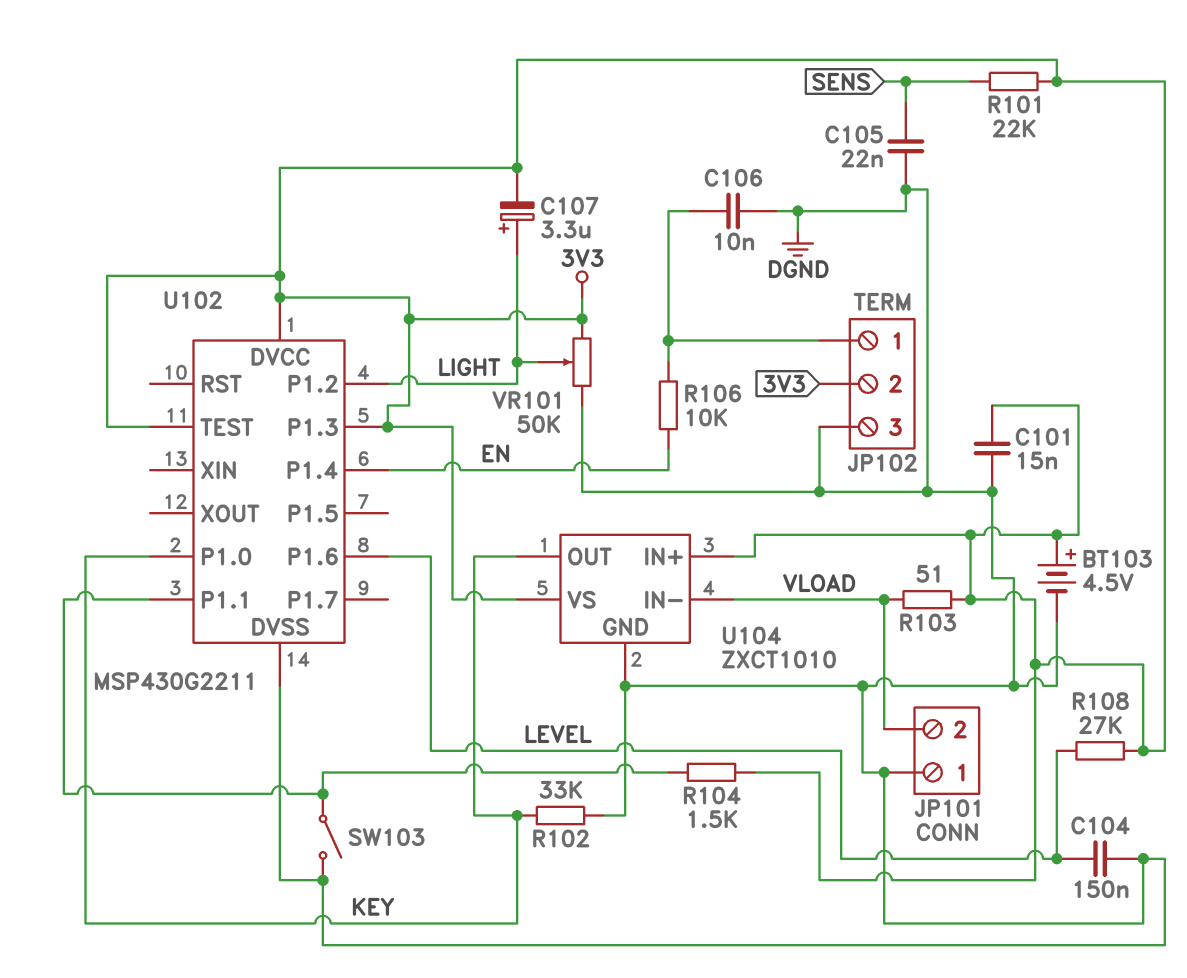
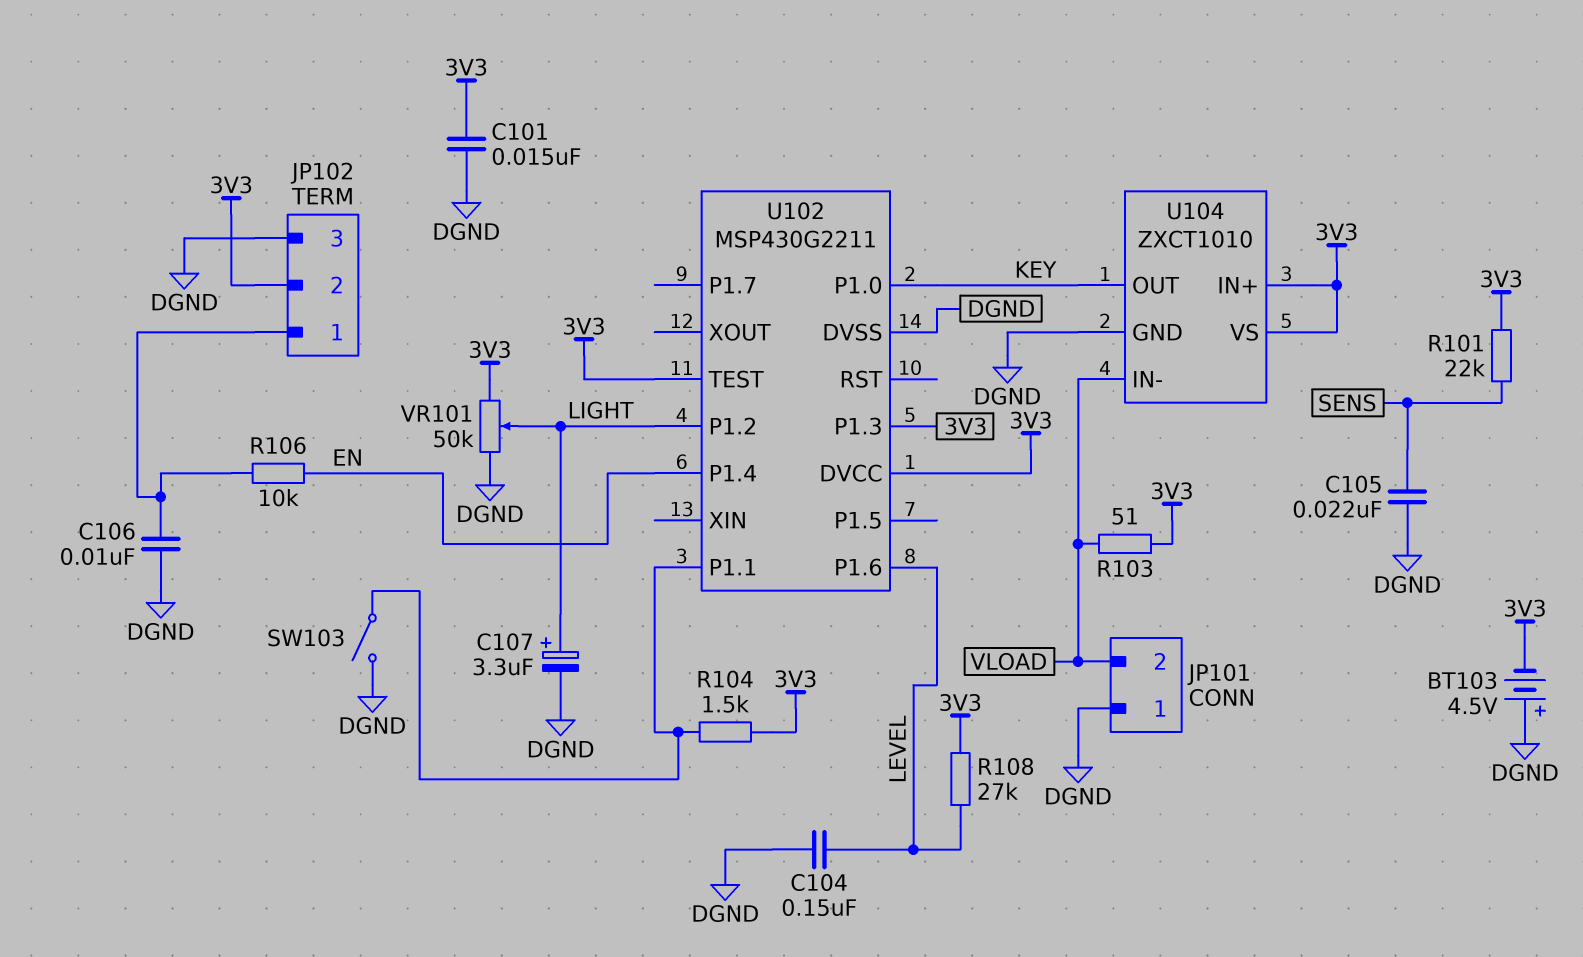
BT103: 4.5V (plus 3V3, minus DGND) -> 4.5V (plus DGND, minus 3V3)
C107: 3.3uF (plus LIGHT, minus 3V3) -> 3.3uF (plus LIGHT, minus DGND)
R102: 33k (DGND, KEY) -> none

